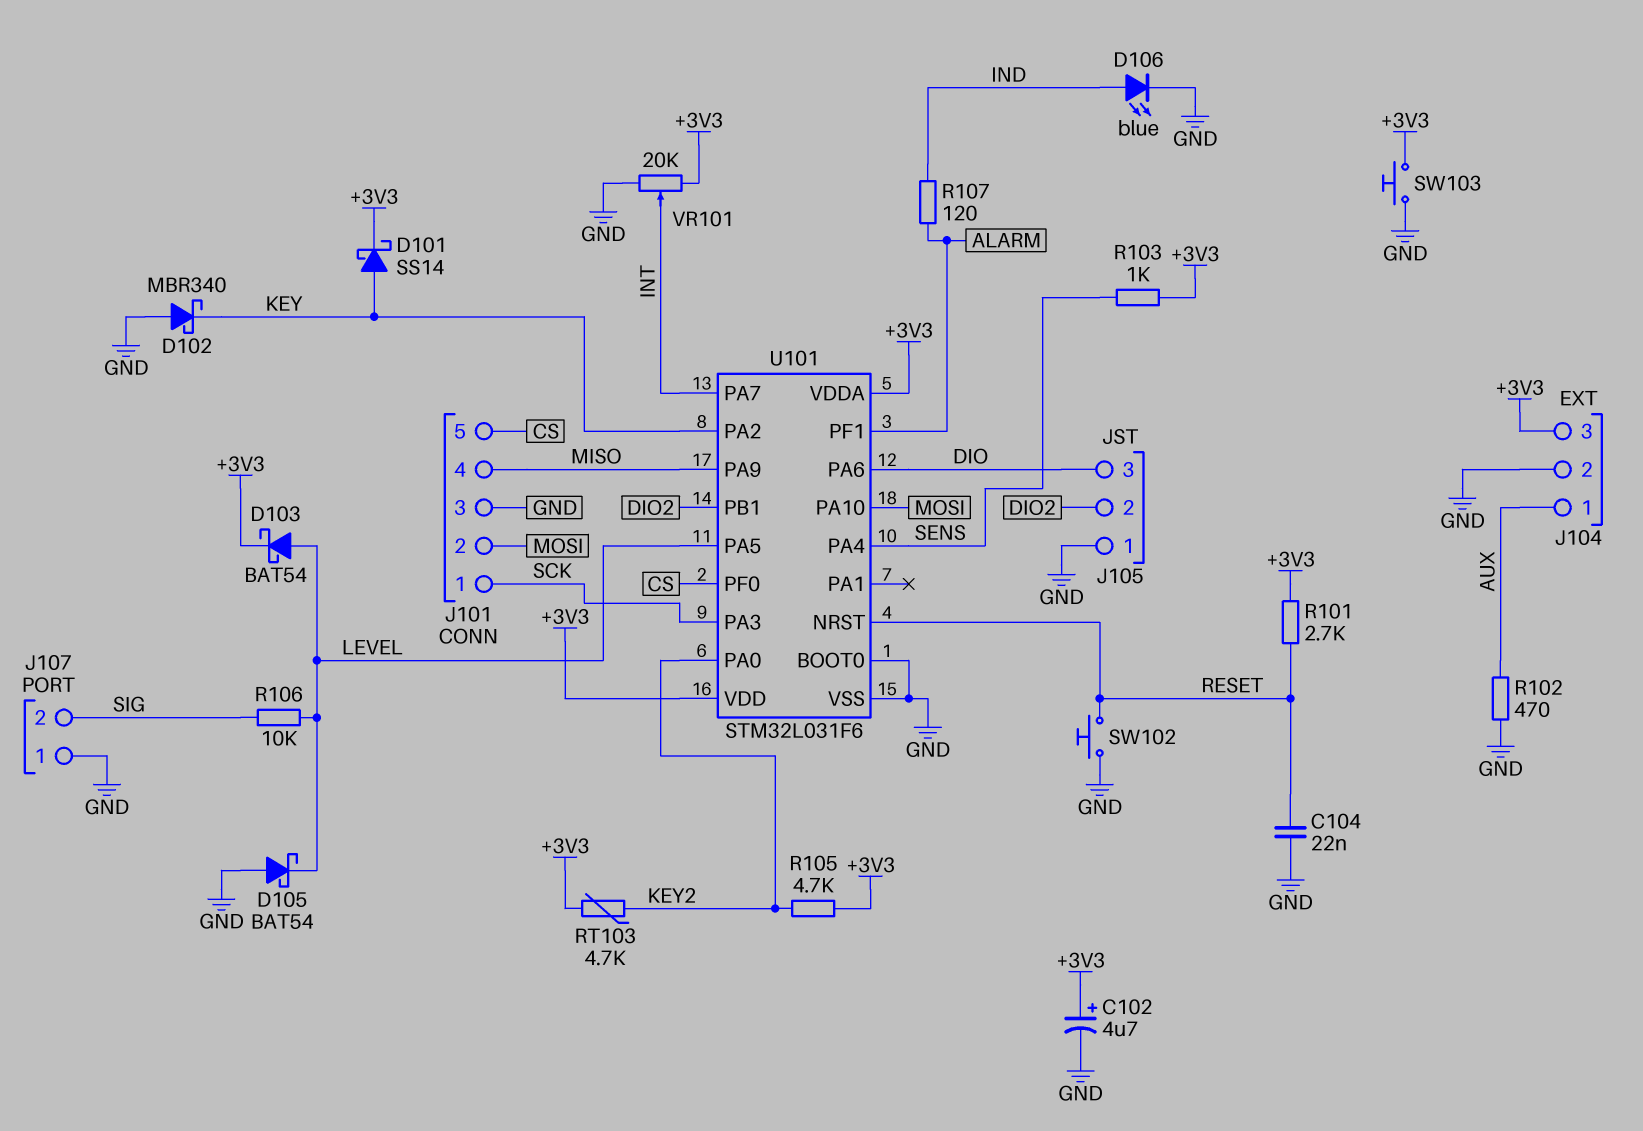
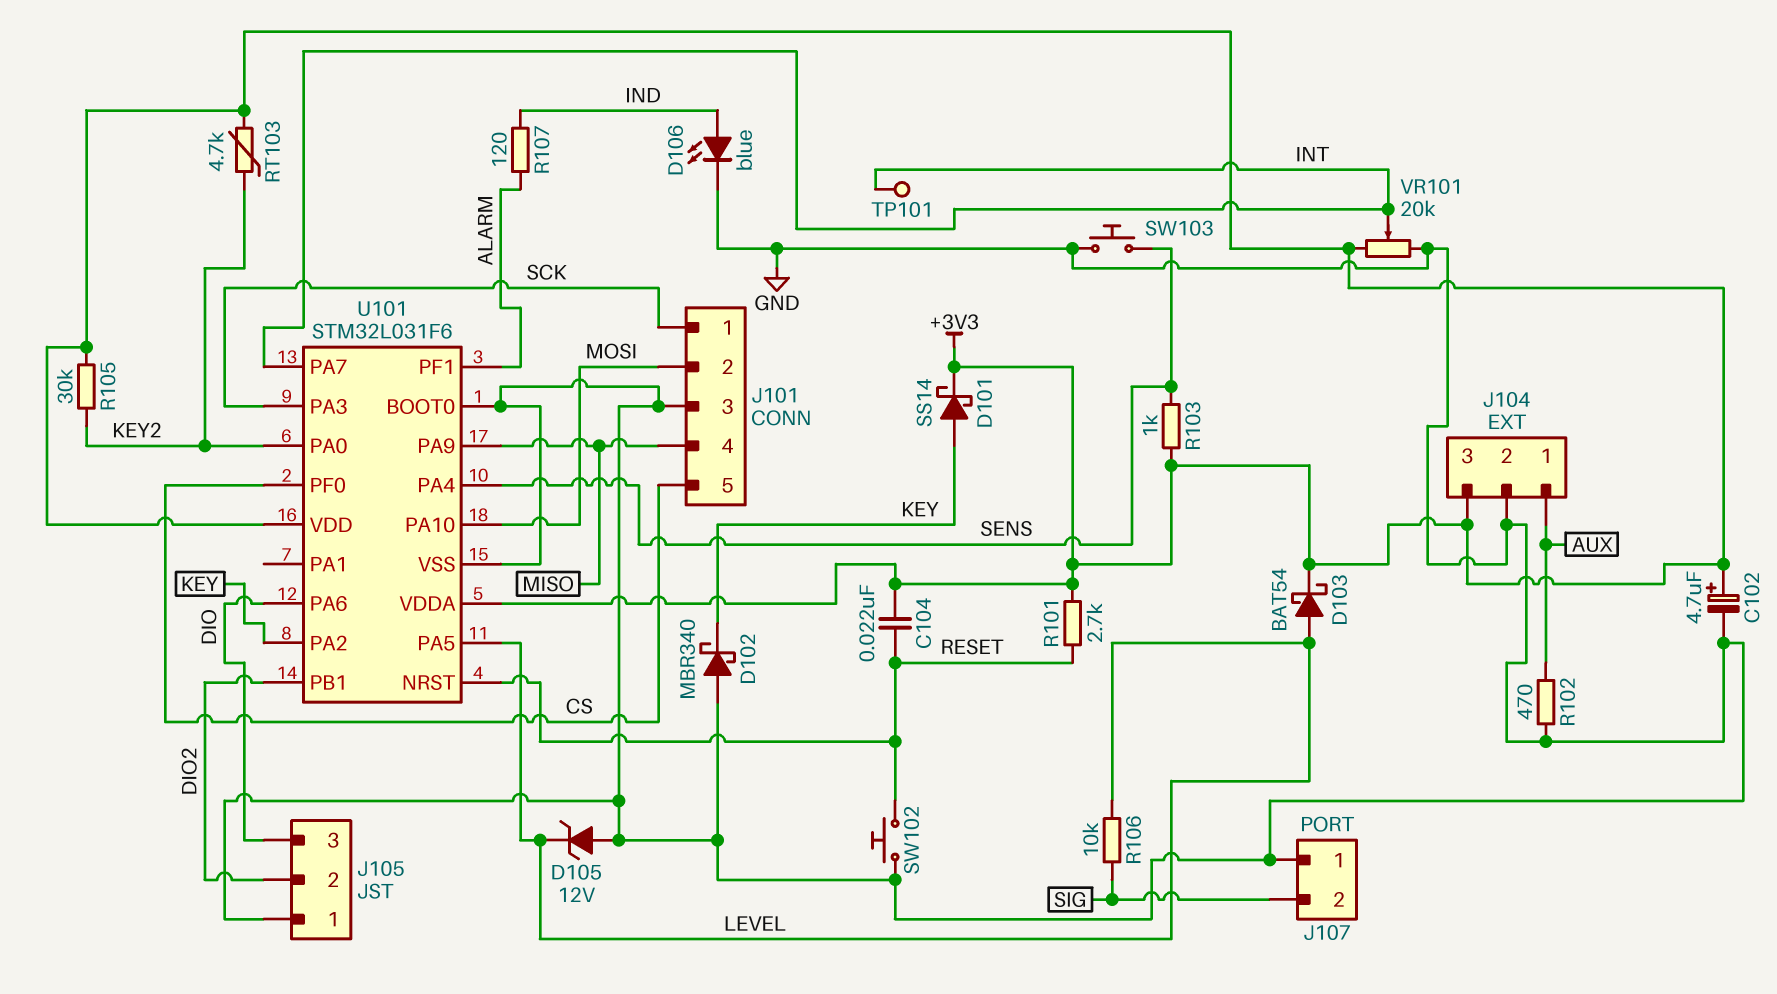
C104: 22nF (GND, RESET) -> 22nF (+3V3, RESET)
D105: schottky BAT54 (A GND, K LEVEL) -> zener 12V (A GND, K LEVEL)
R105: 4.7k (+3V3, KEY2) -> 30k (+3V3, KEY2)
SW103: button (+3V3, GND) -> button (GND, SENS)
TP101: none -> test point (INT)

